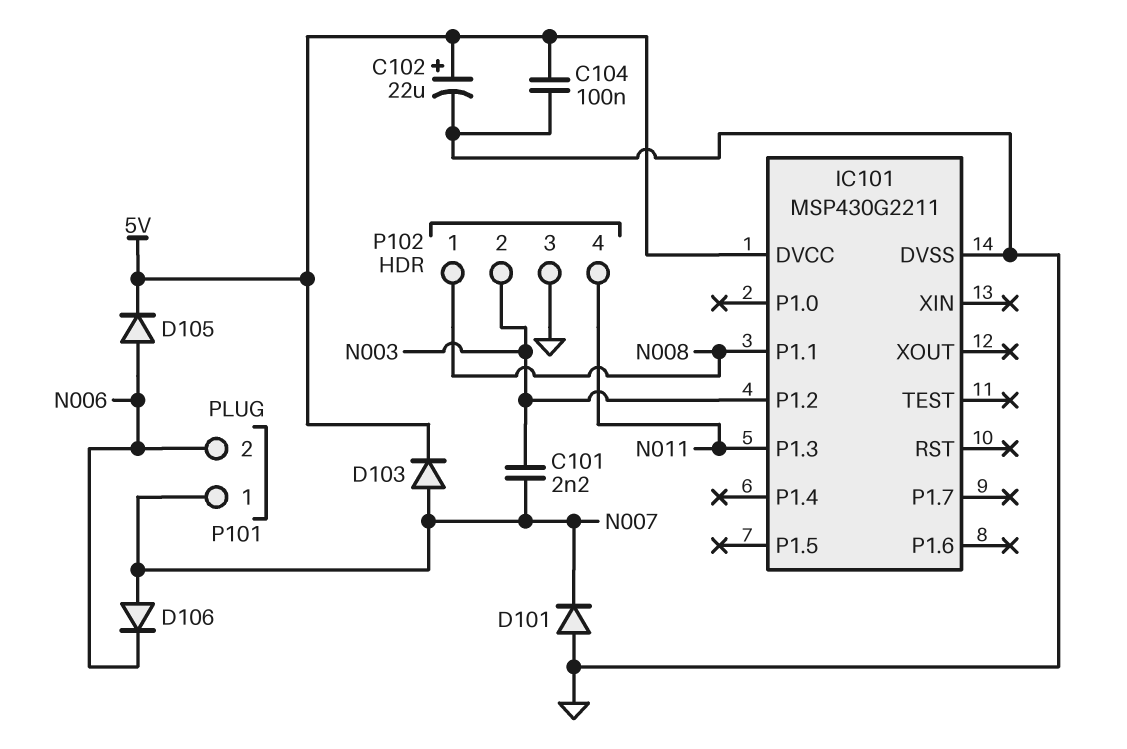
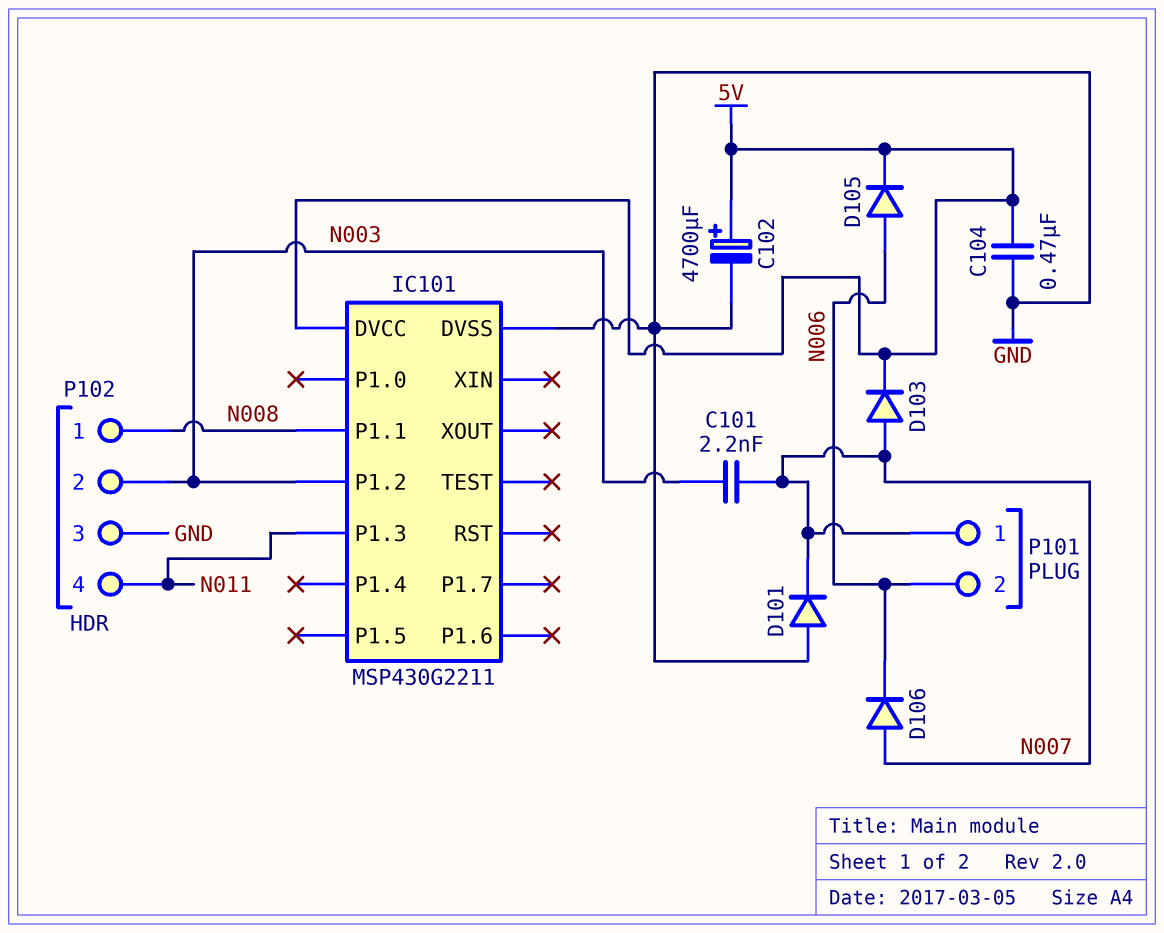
C102: 22uF (plus 5V, minus GND) -> 4700uF (plus 5V, minus GND)
C104: 100nF (5V, GND) -> 470nF (5V, GND)

